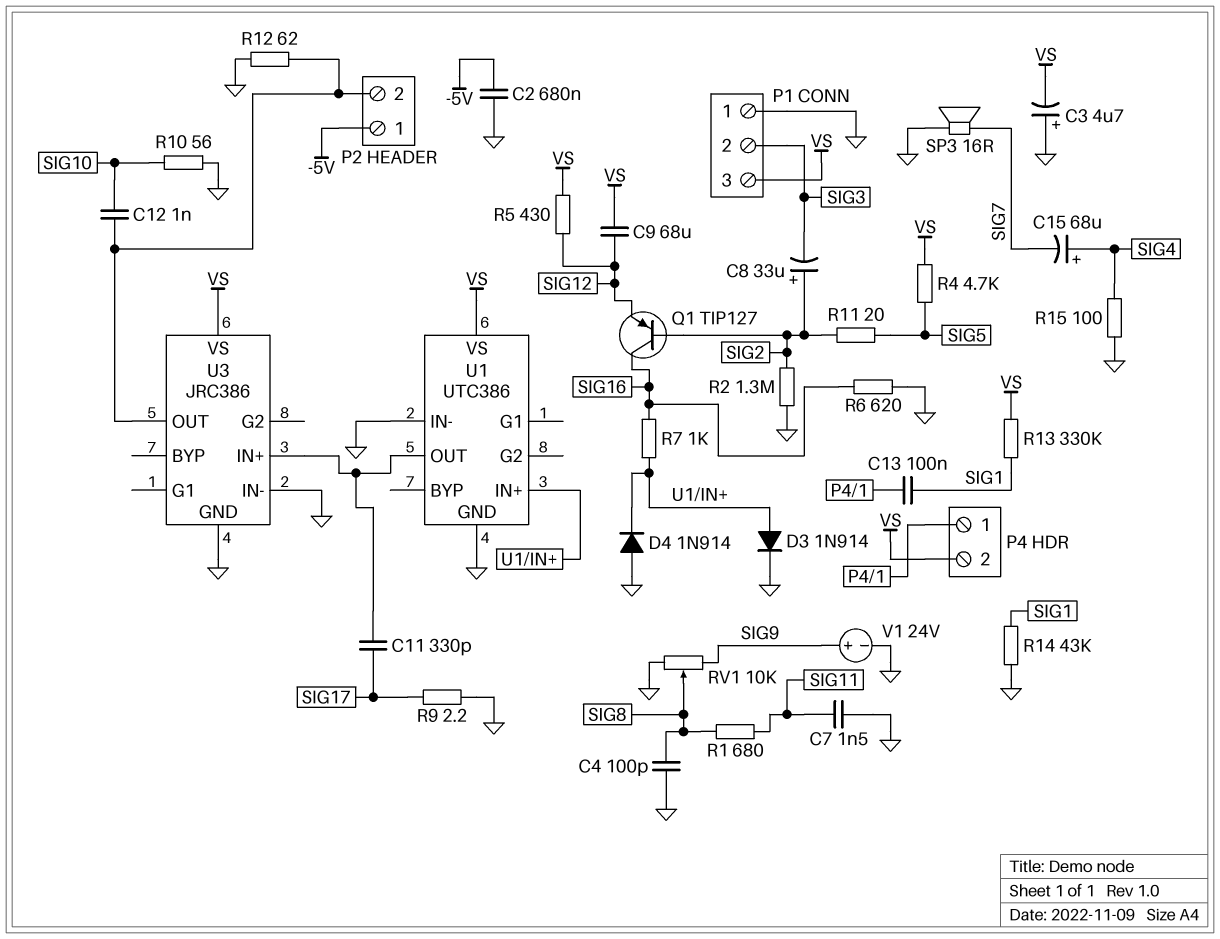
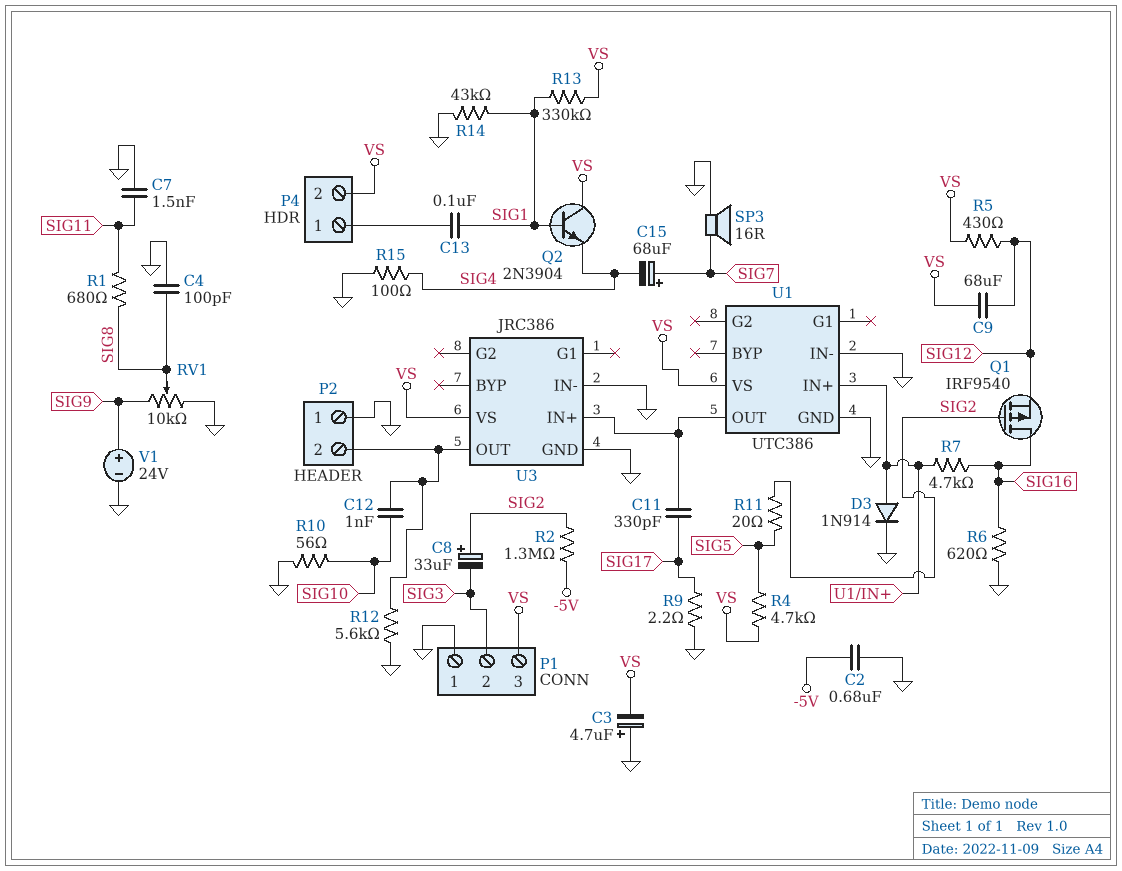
C15: 68uF (plus SIG4, minus SIG7) -> 68uF (plus SIG7, minus SIG4)
D4: diode 1N914 (A GND, K U1/IN+) -> none
P2 pin 1: -5V -> GND
Q1: PNP TIP127 (B SIG2, C SIG16, E SIG12) -> PMOS IRF9540 (G SIG2, D SIG16, S SIG12)
Q2: none -> NPN 2N3904 (B SIG1, C VS, E SIG4)
R2: 1.3M (GND, SIG2) -> 1.3M (-5V, SIG2)
R7: 1k (SIG16, U1/IN+) -> 4.7k (SIG16, U1/IN+)
R12: 62 (GND, P2/2) -> 5.6k (GND, P2/2)

